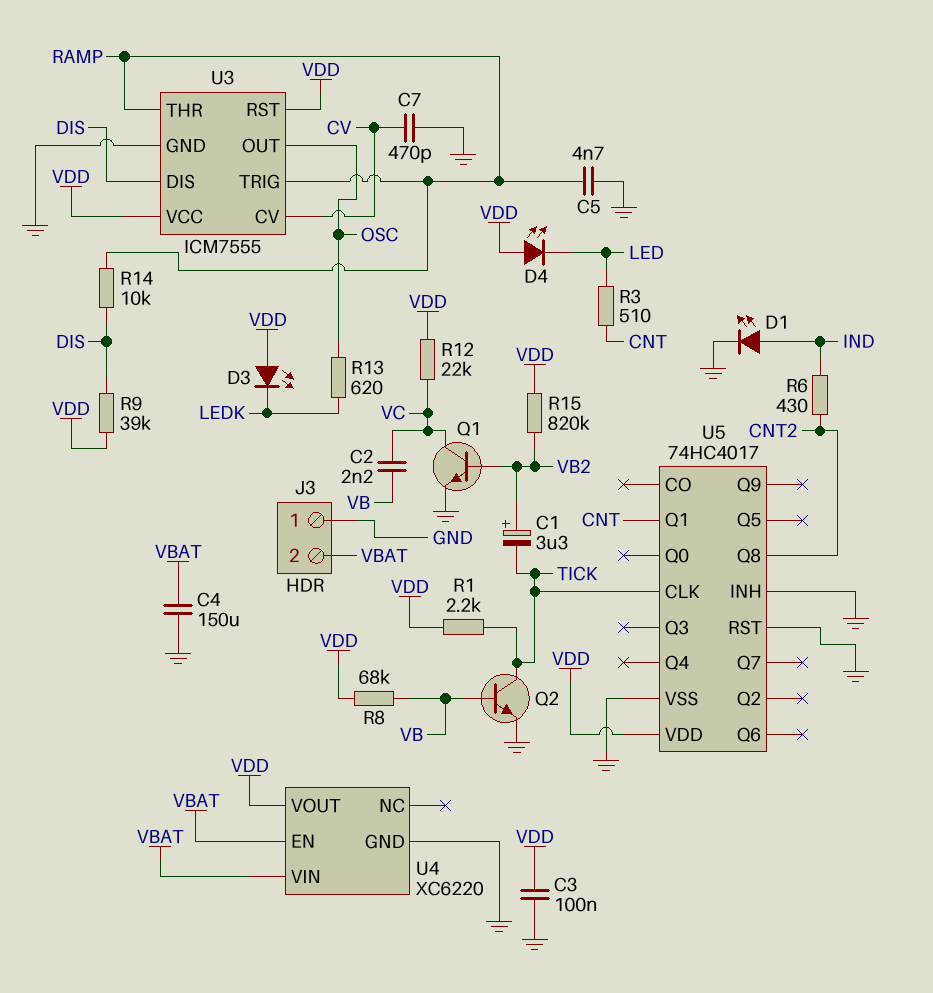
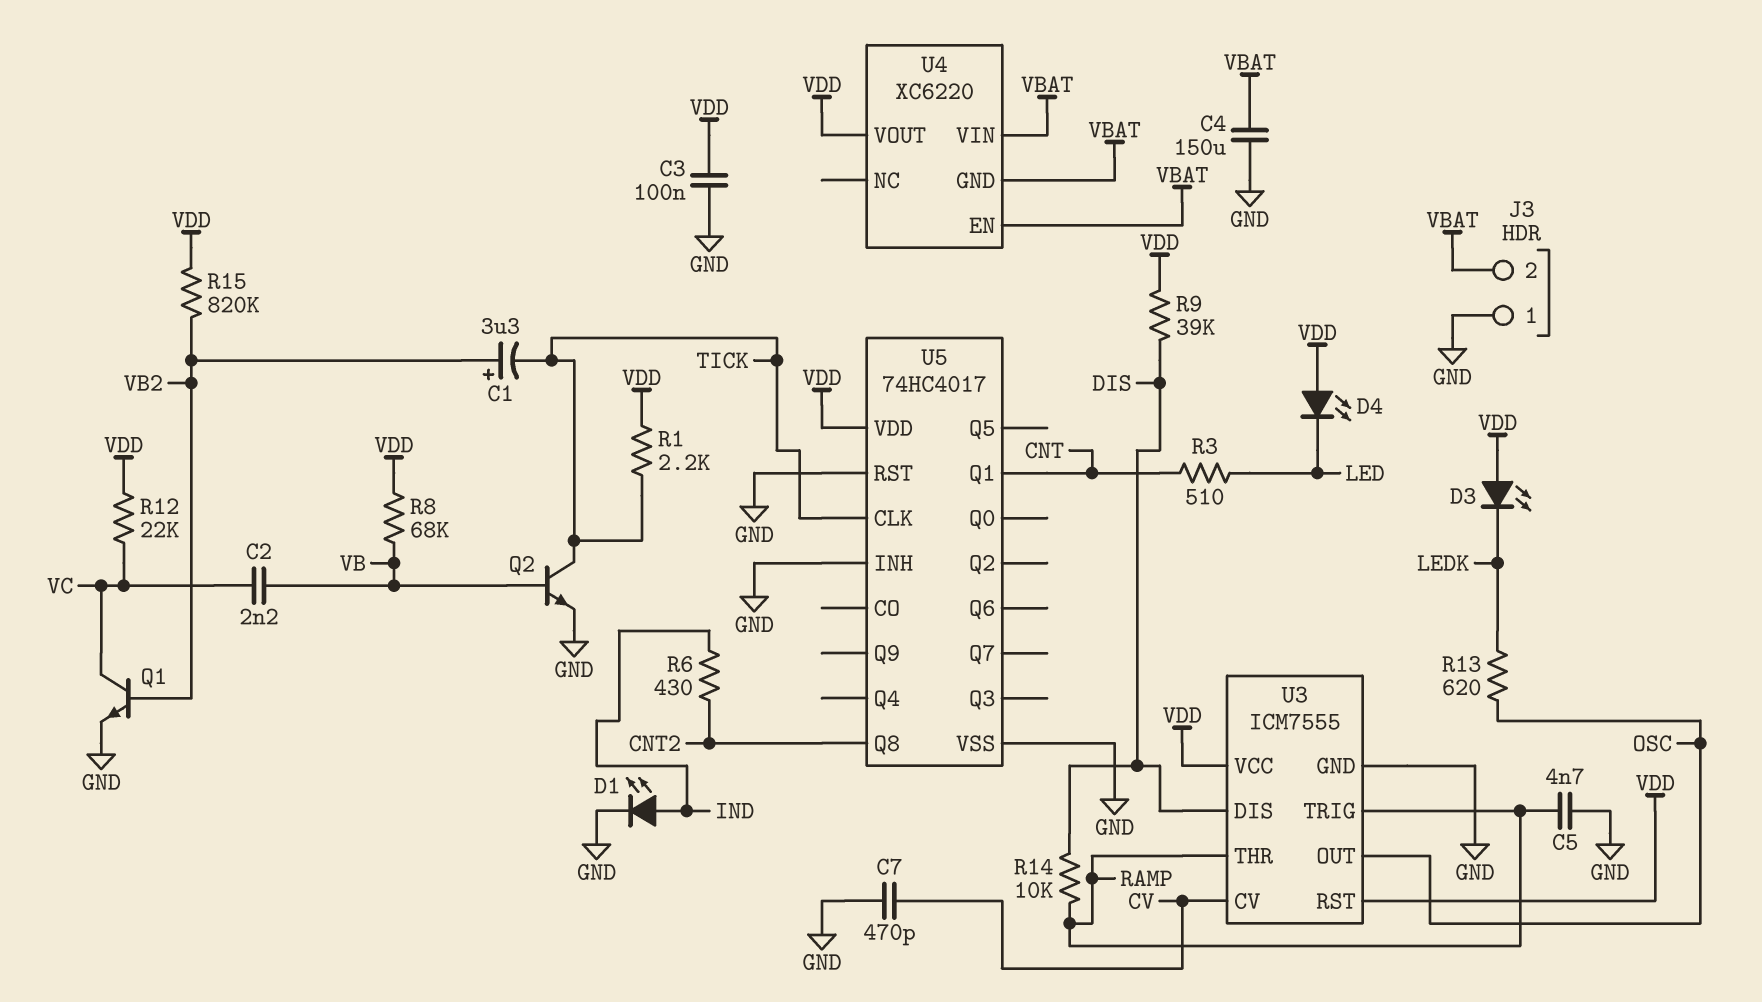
U4 pin GND: GND -> VBAT

